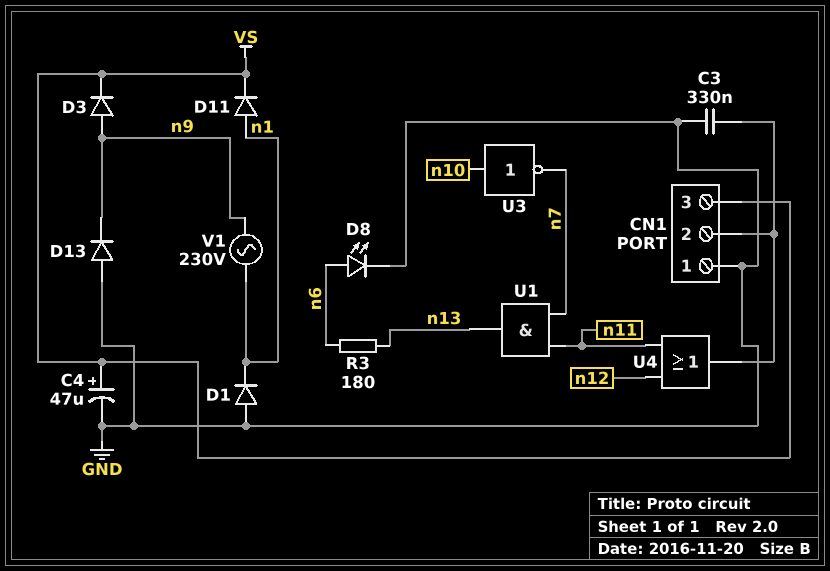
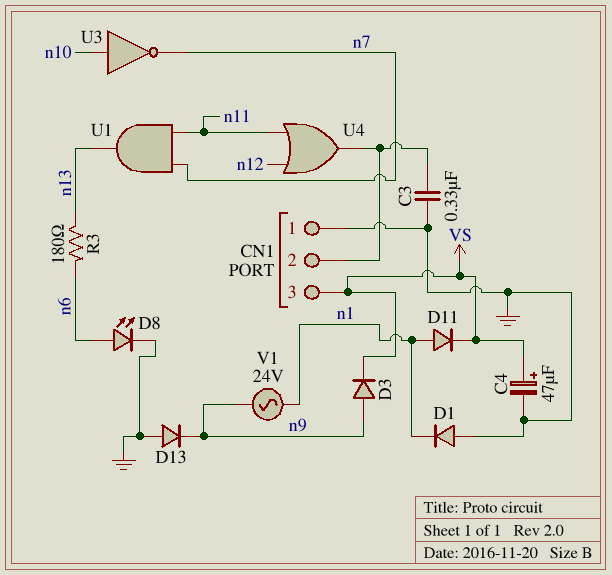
V1: AC 230V (n1, n9) -> AC 24V (n1, n9)

